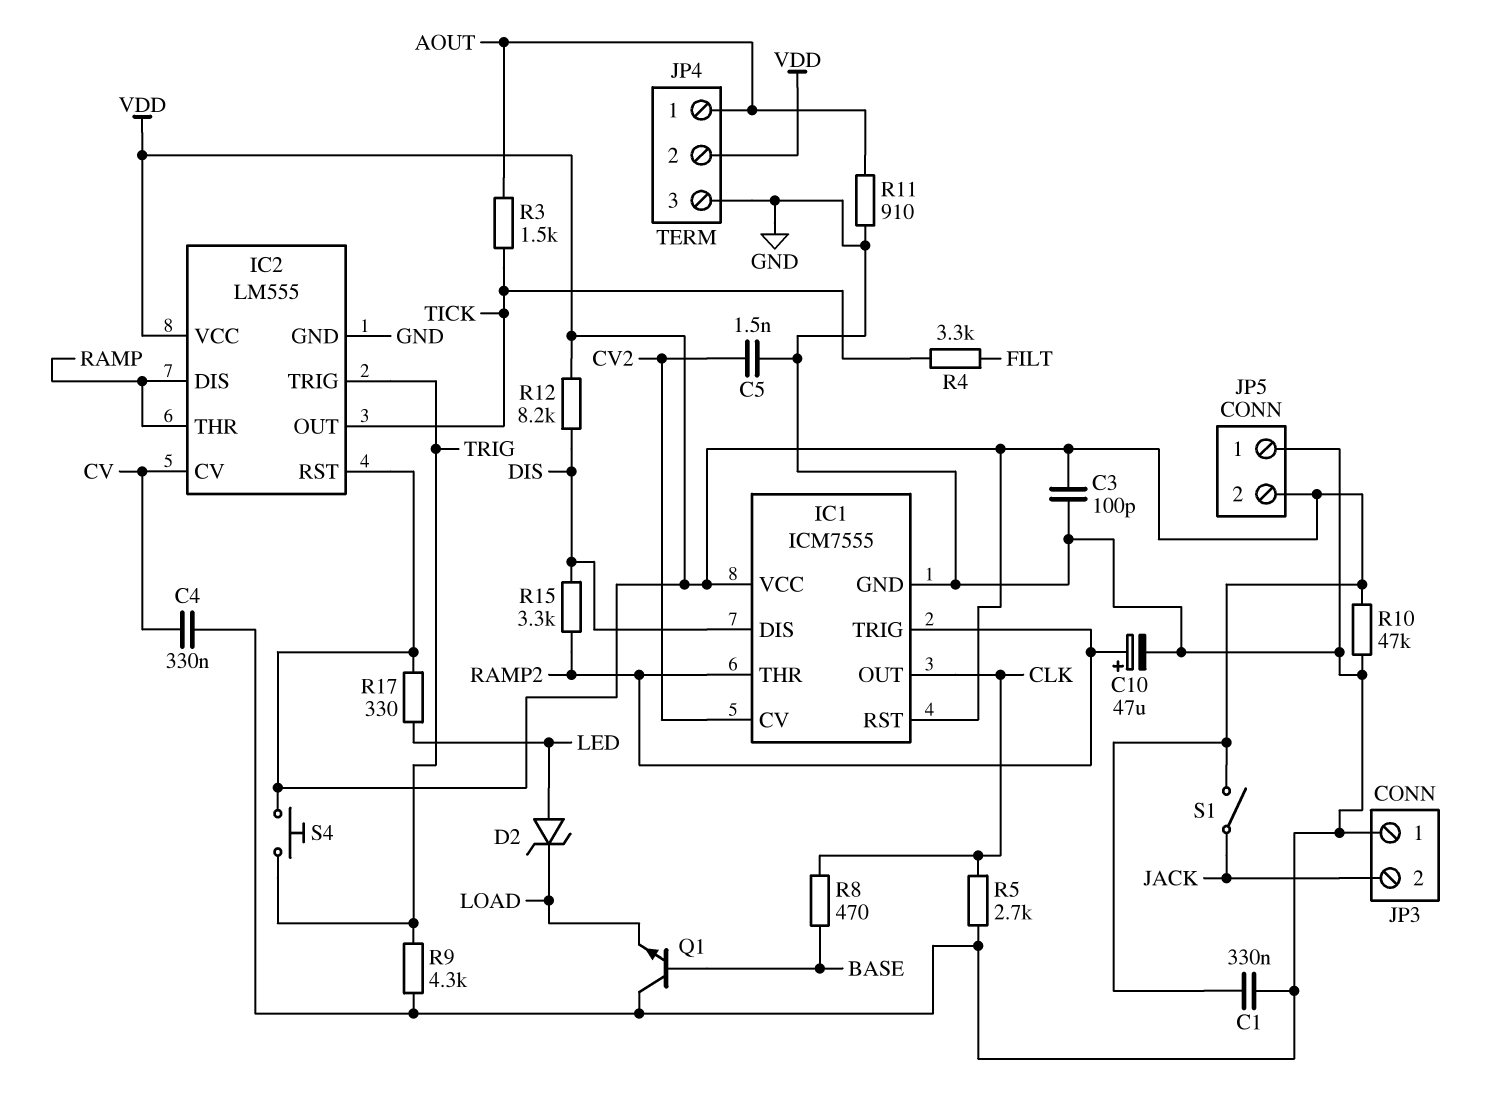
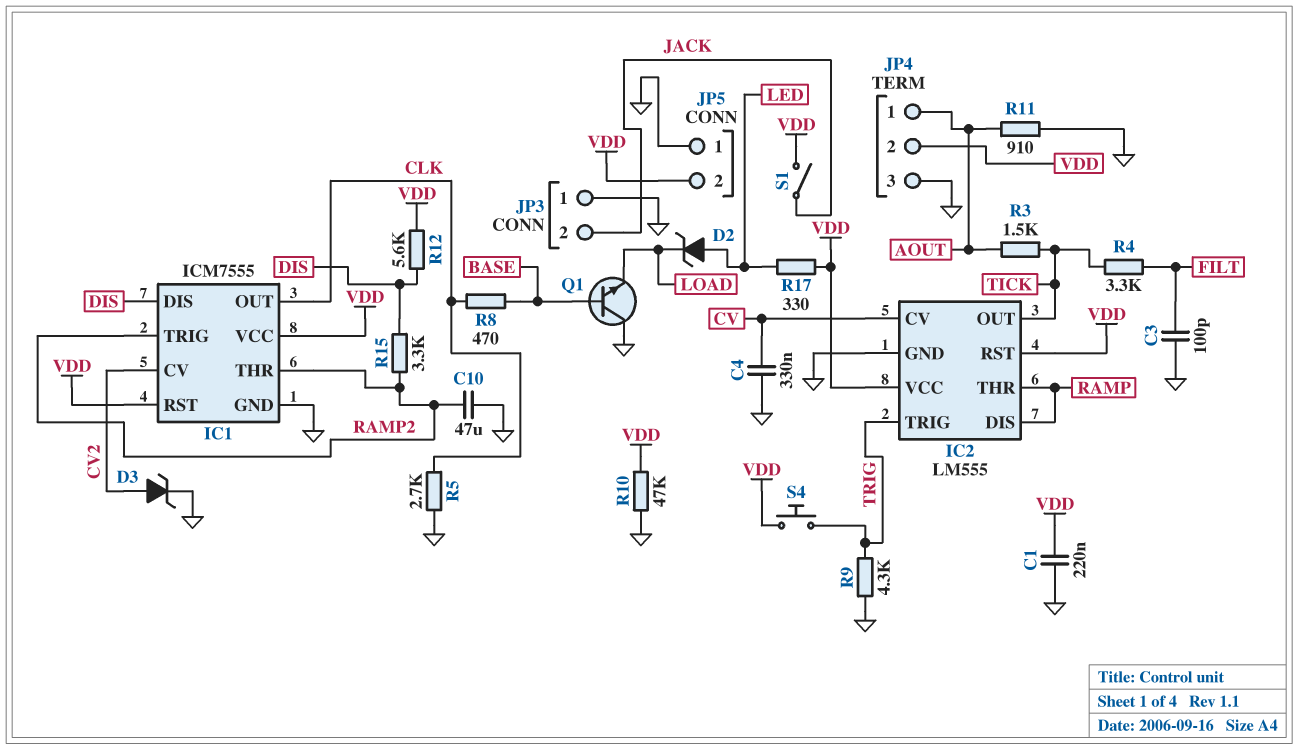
C1: 330nF (GND, VDD) -> 220nF (GND, VDD)
C3: 100pF (GND, VDD) -> 100pF (FILT, GND)
C5: 1.5nF (CV2, GND) -> none
C10: 47uF (plus RAMP2, minus GND) -> 47uF (GND, RAMP2)
D3: none -> zener (A CV2, K GND)
R12: 8.2k (DIS, VDD) -> 5.6k (DIS, VDD)

